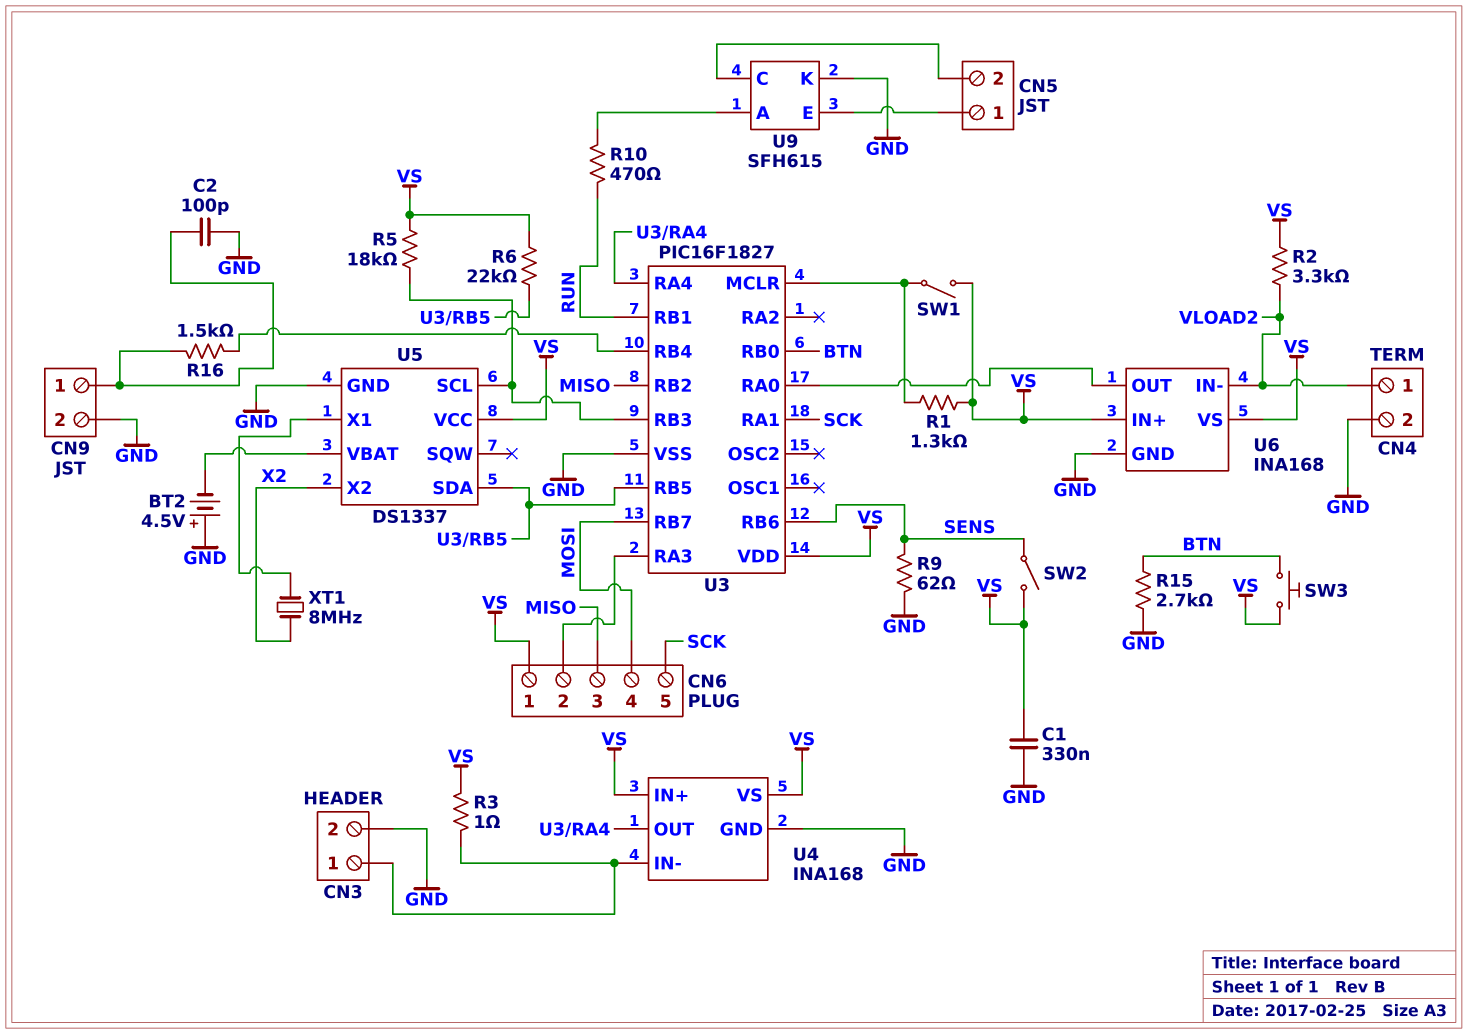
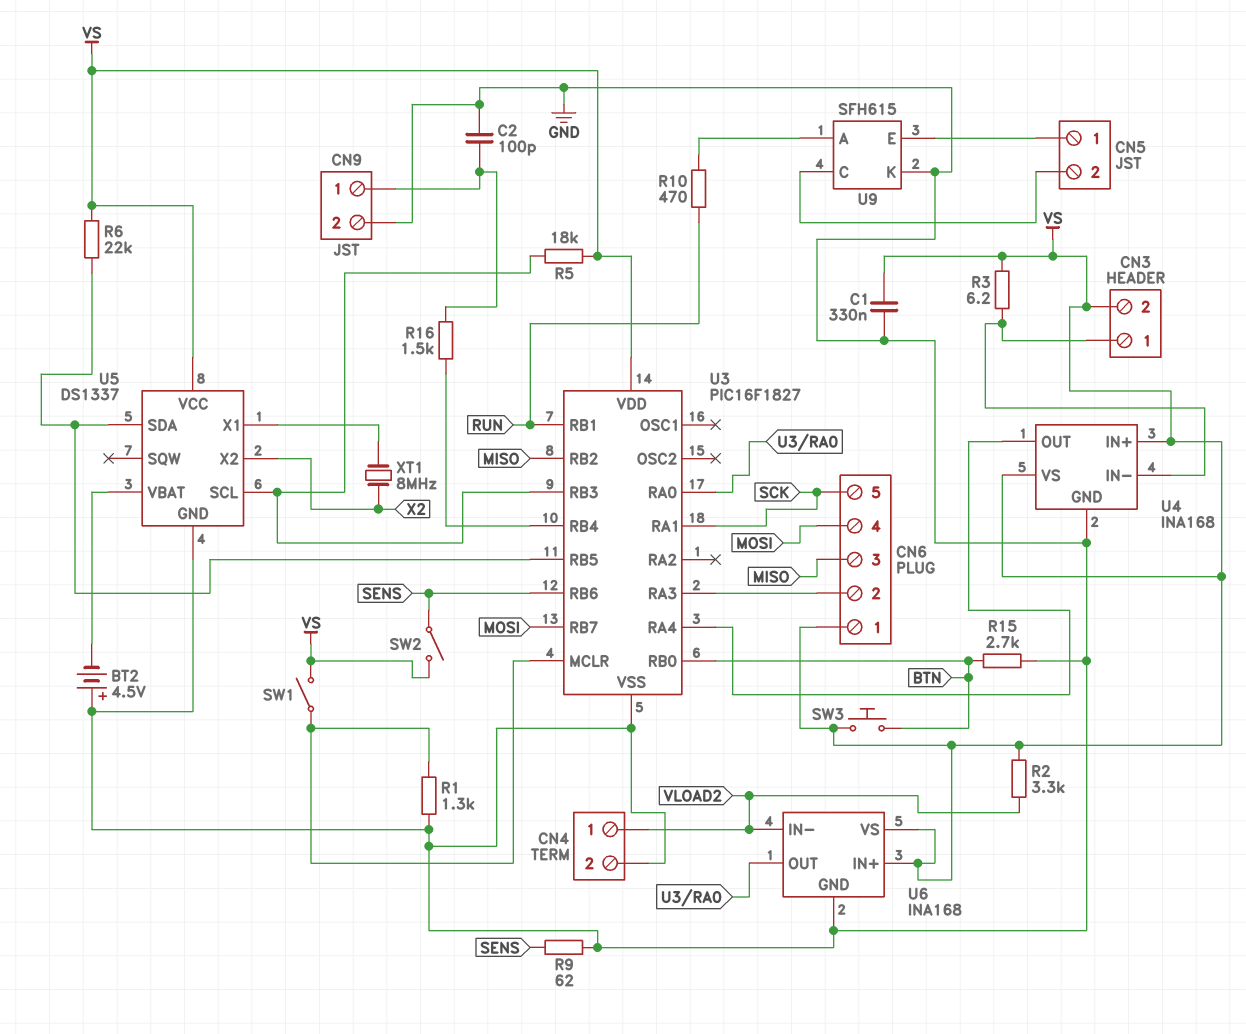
CN3 pin 2: GND -> VS
R1: 1.3k (U3/MCLR, VS) -> 1.3k (GND, U3/MCLR)
R3: 1 (CN3/1, VS) -> 6.2 (CN3/1, VS)

